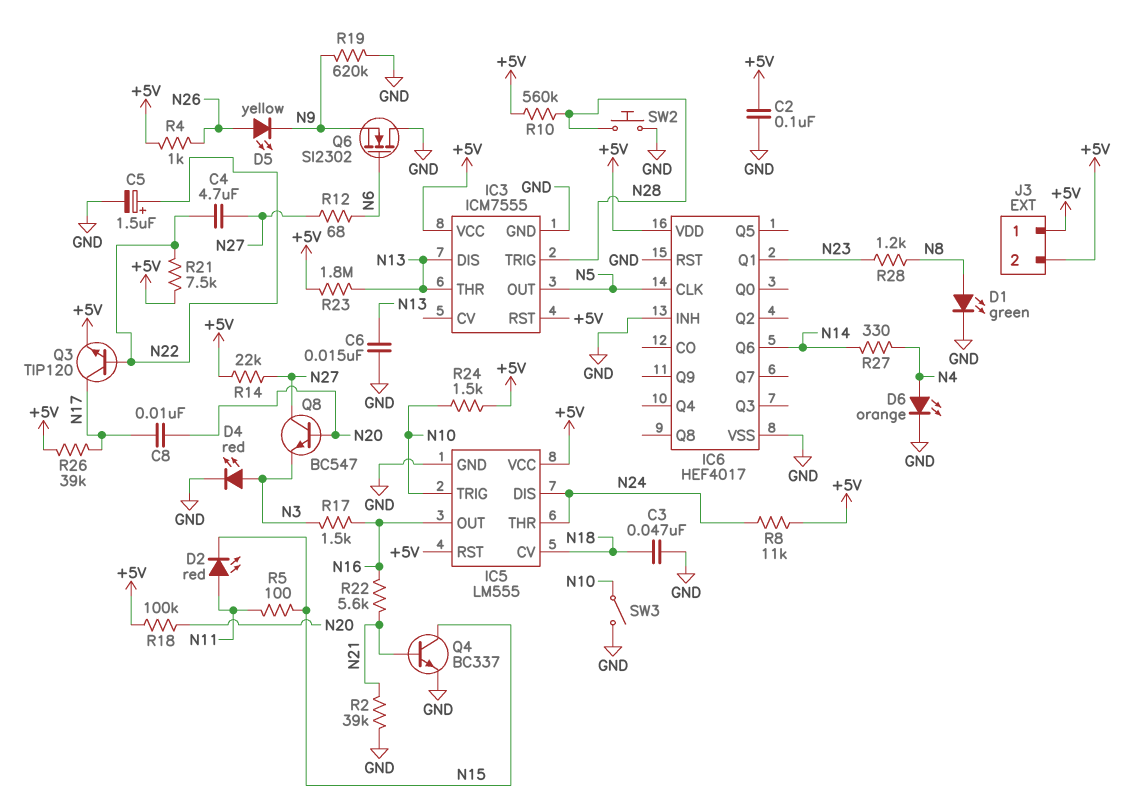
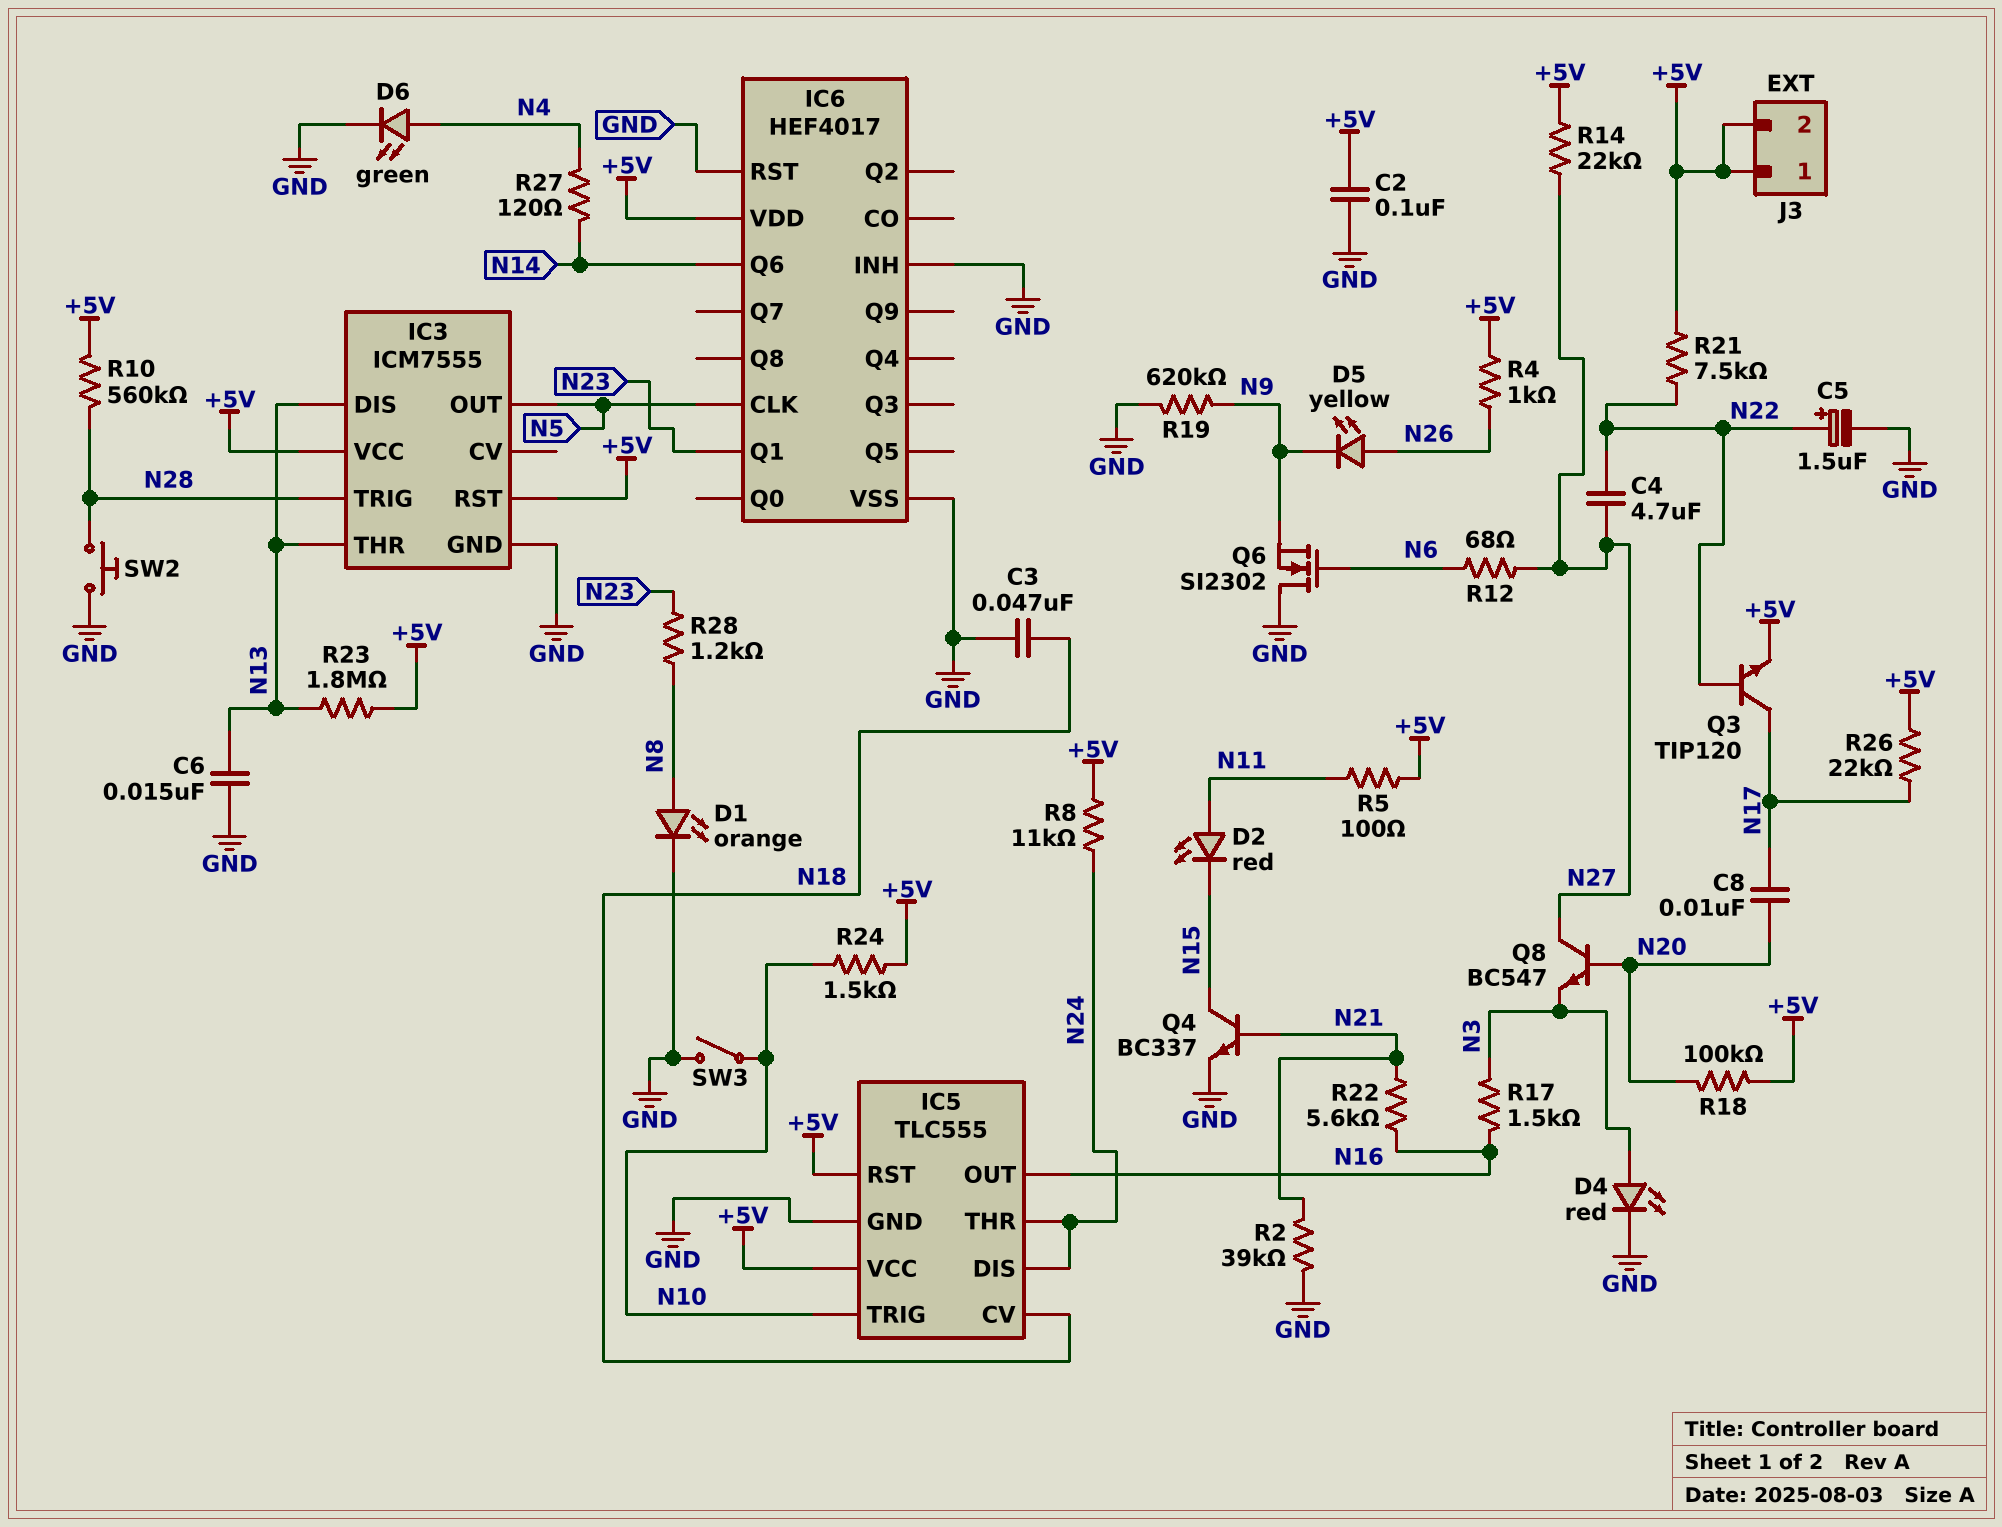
D1: LED green (A N8, K GND) -> LED orange (A N8, K GND)
D6: LED orange (A N4, K GND) -> LED green (A N4, K GND)
IC5: LM555 -> TLC555
R5: 100 (N11, N15) -> 100 (+5V, N11)
R26: 39k (+5V, N17) -> 22k (+5V, N17)
R27: 330 (N4, N14) -> 120 (N4, N14)

